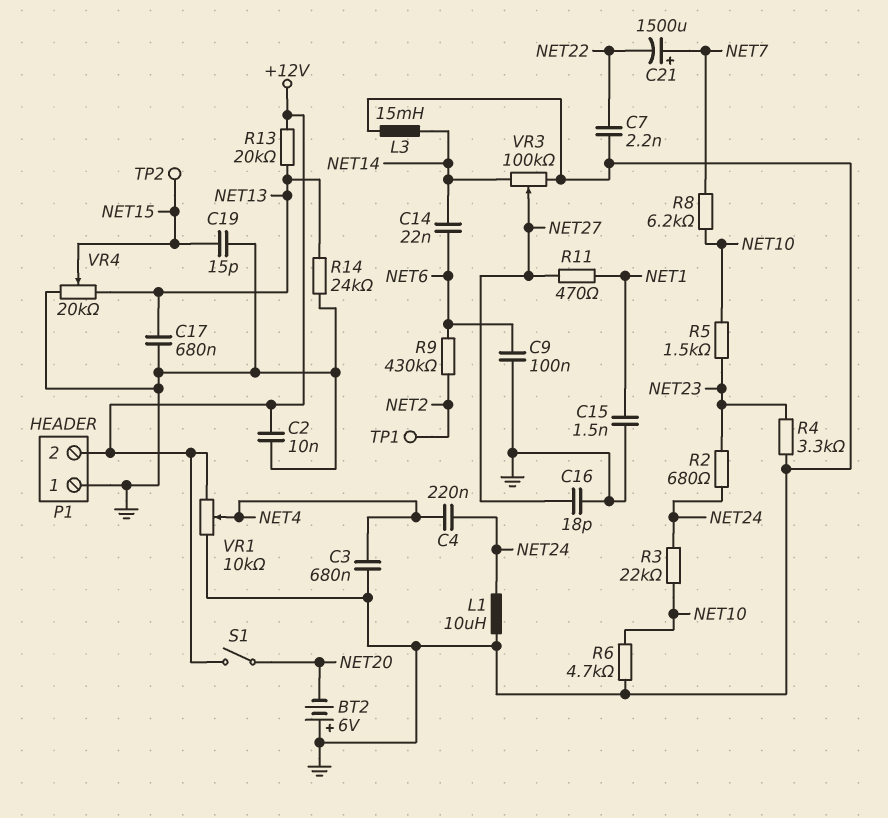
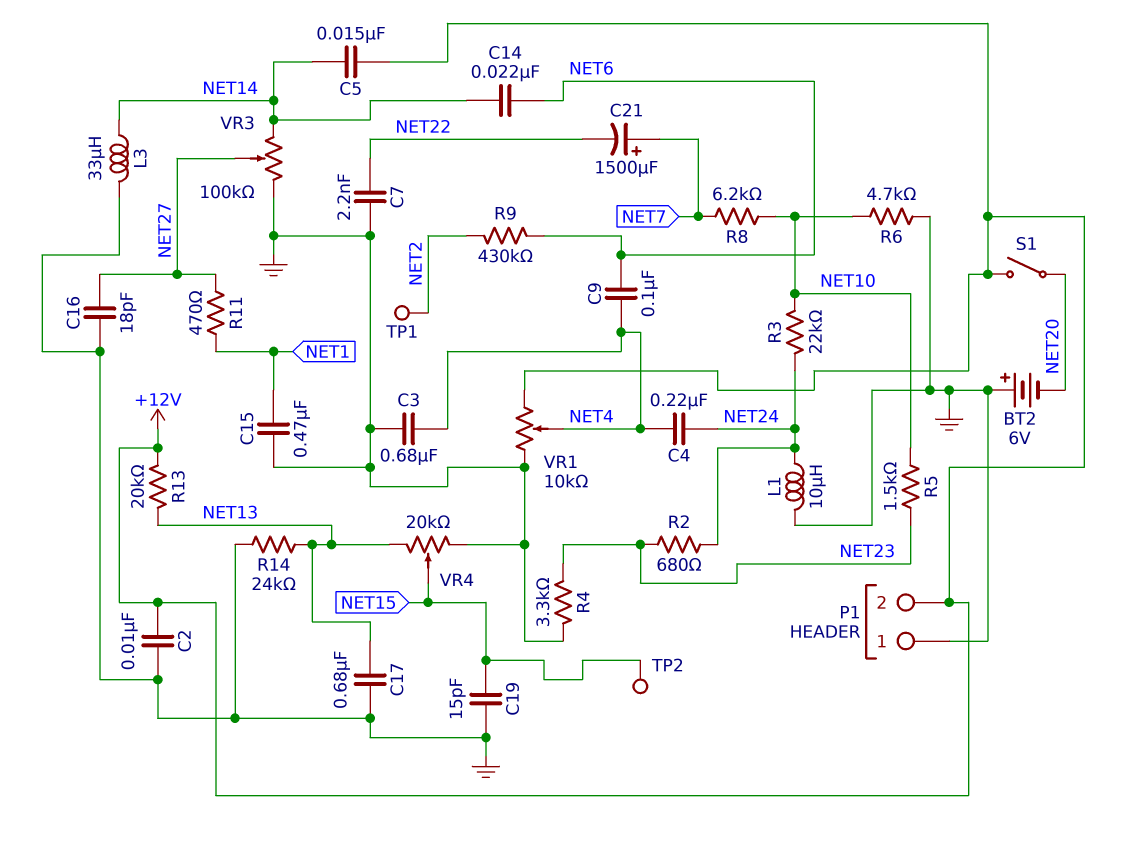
C5: none -> 15nF (+12V, NET14)
C9: 100nF (GND, NET6) -> 100nF (NET4, NET6)
C15: 1.5nF (GND, NET1) -> 470nF (GND, NET1)
L3: 15mH (GND, NET14) -> 33uH (GND, NET14)

